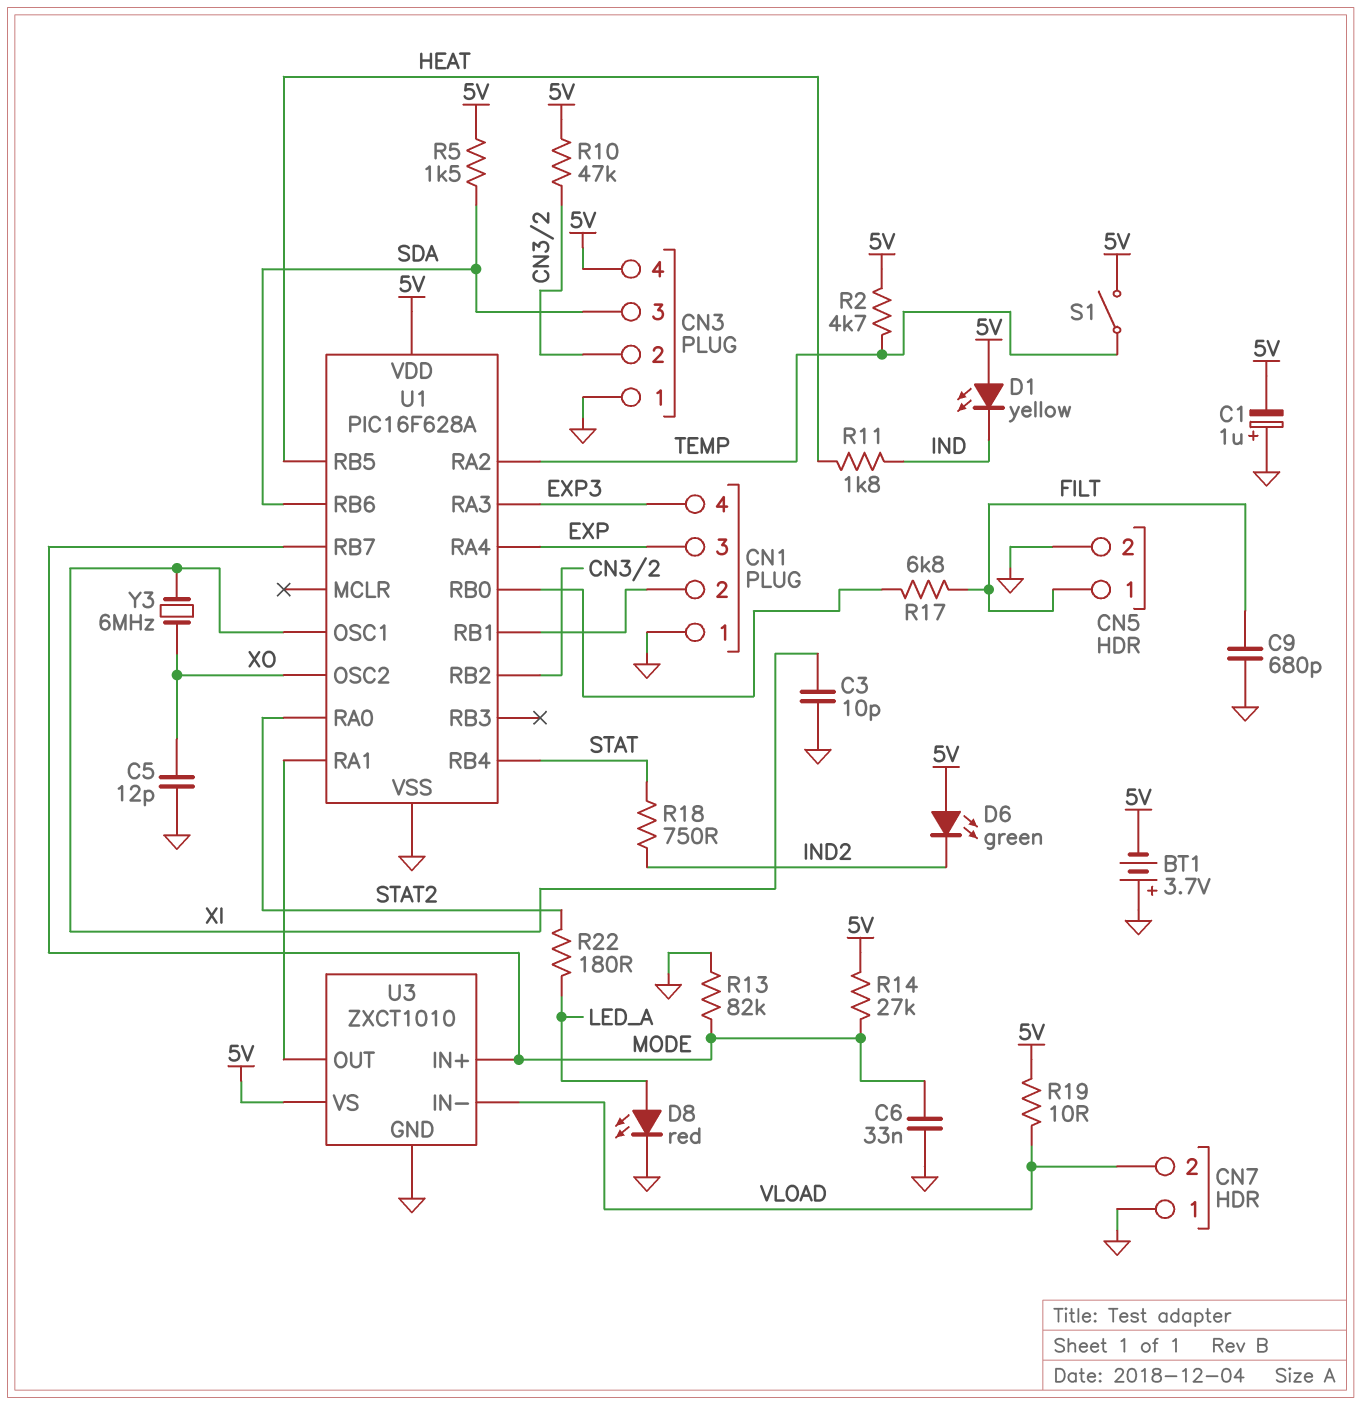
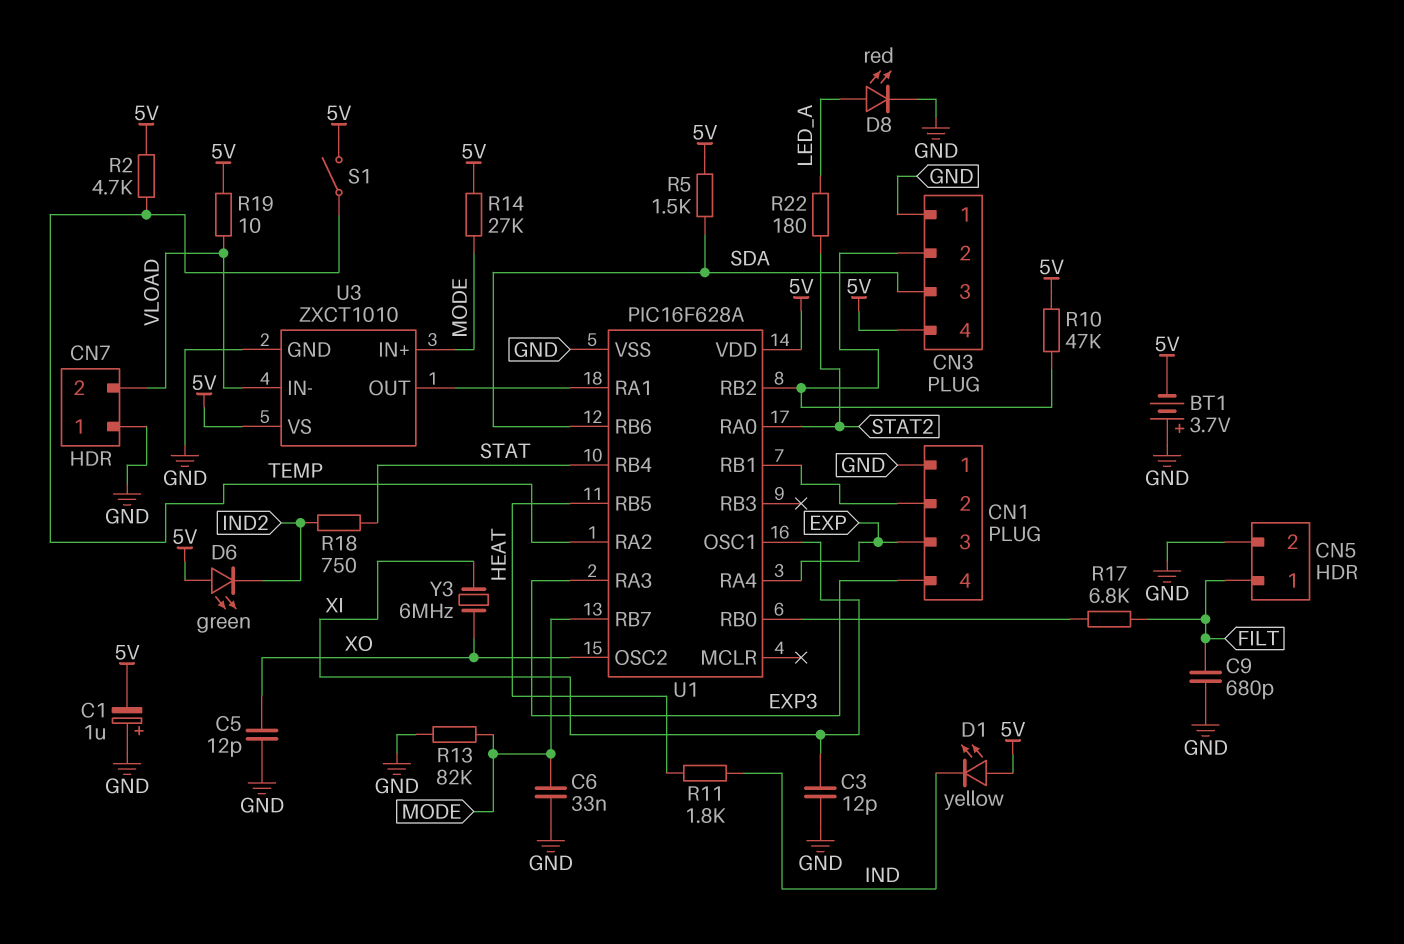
C3: 10pF (GND, XI) -> 12pF (GND, XI)

